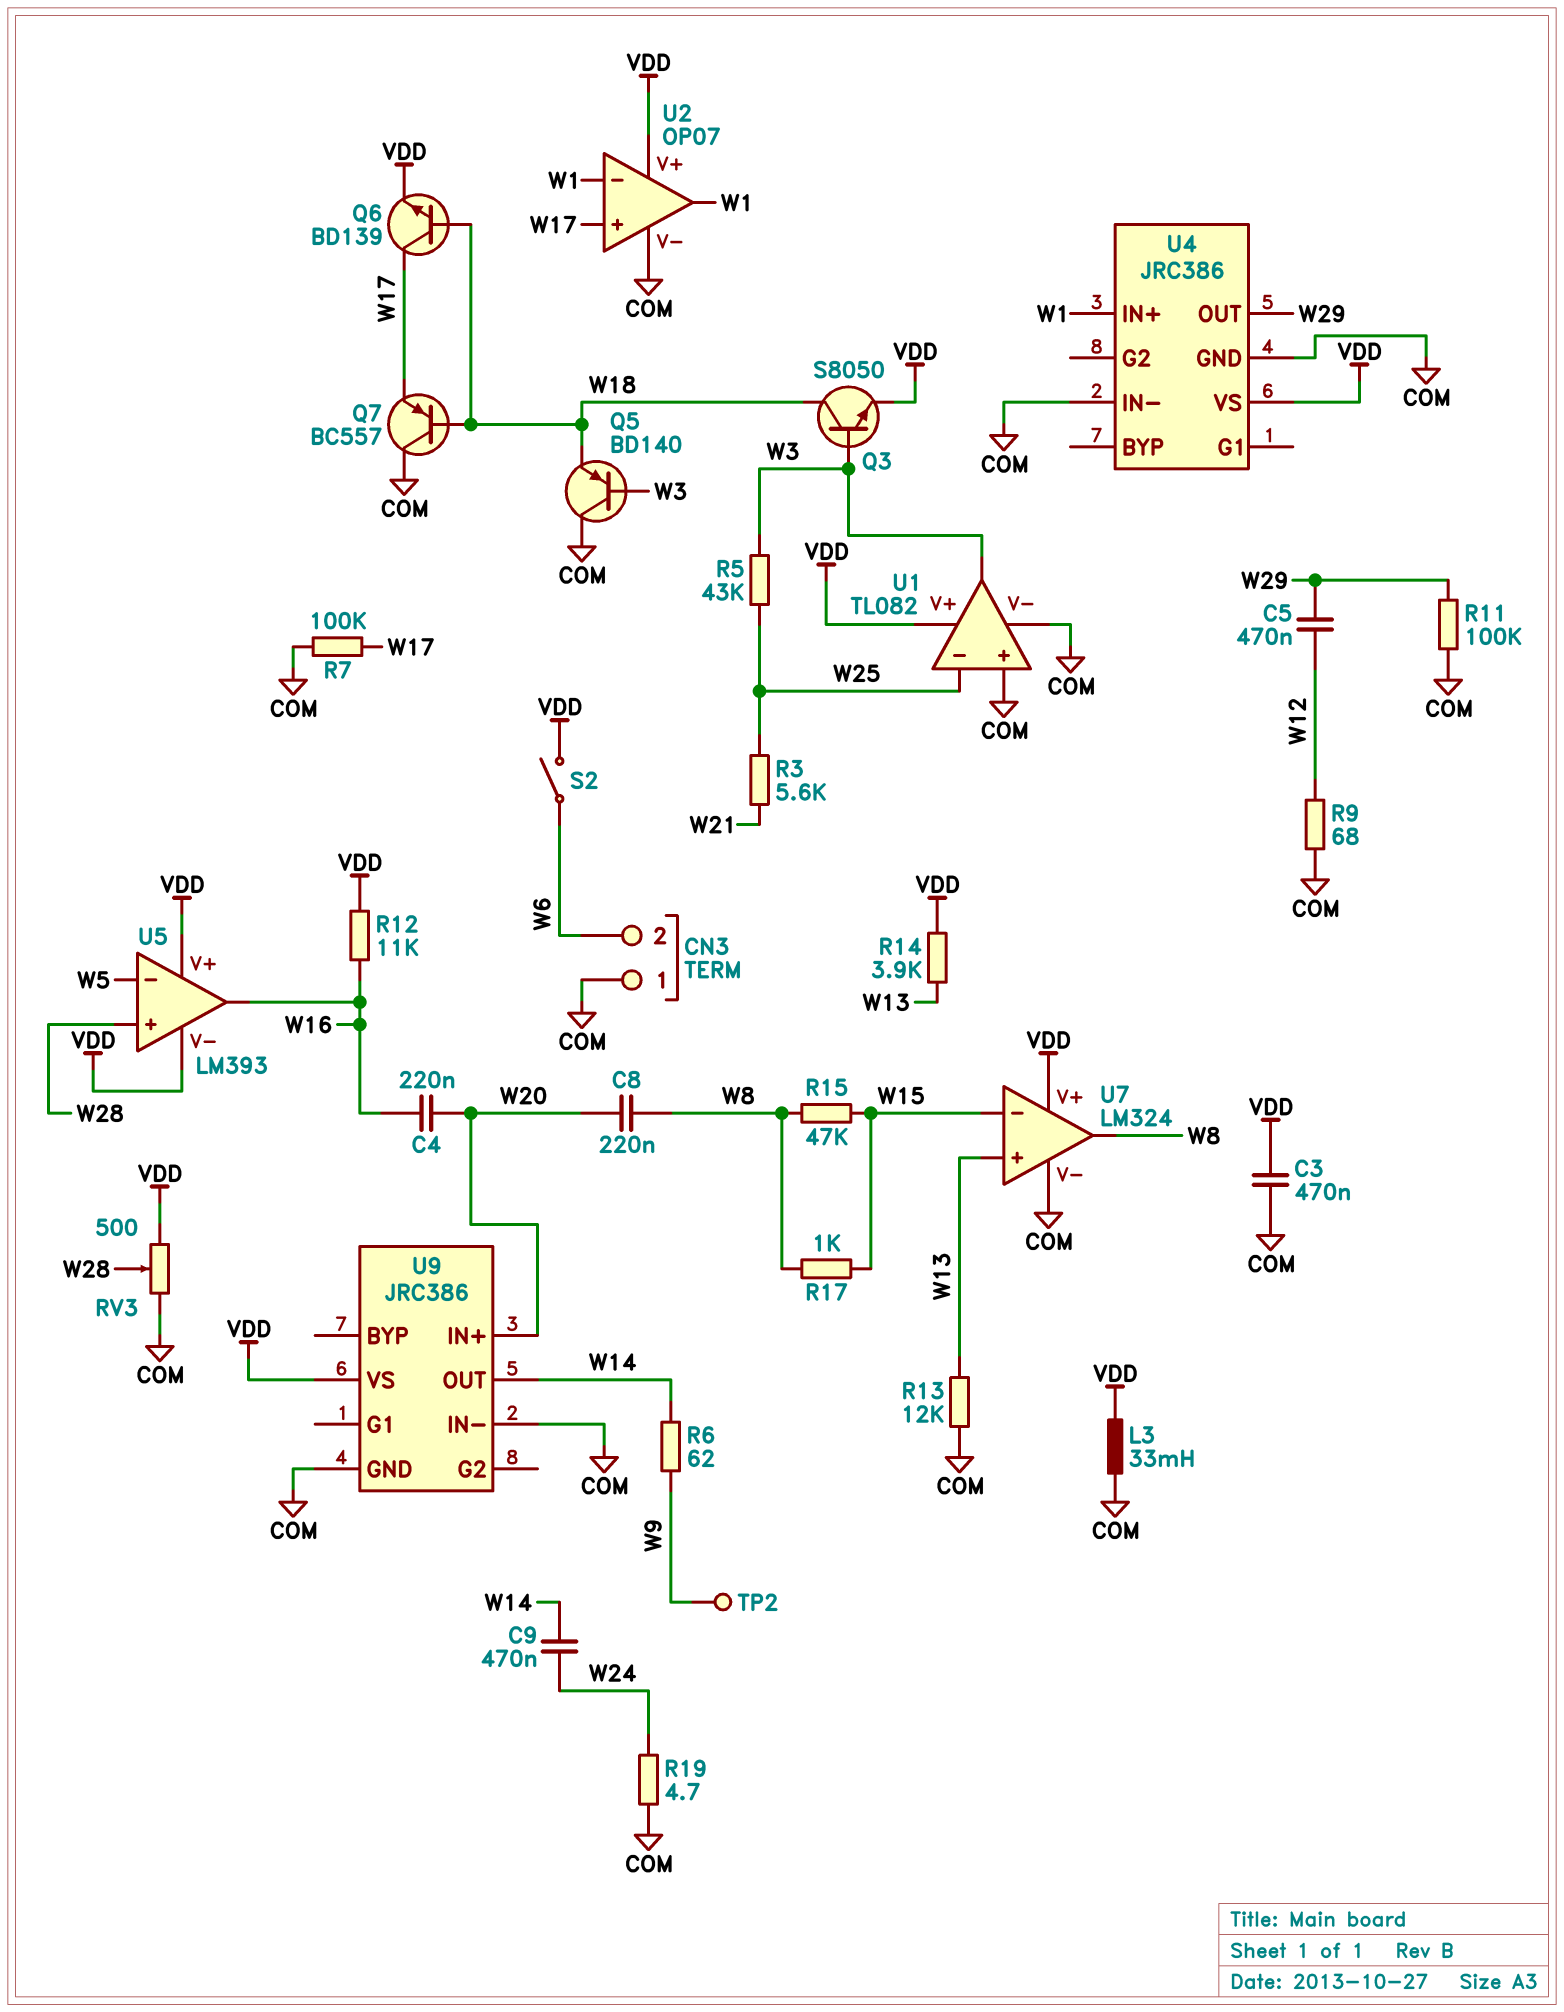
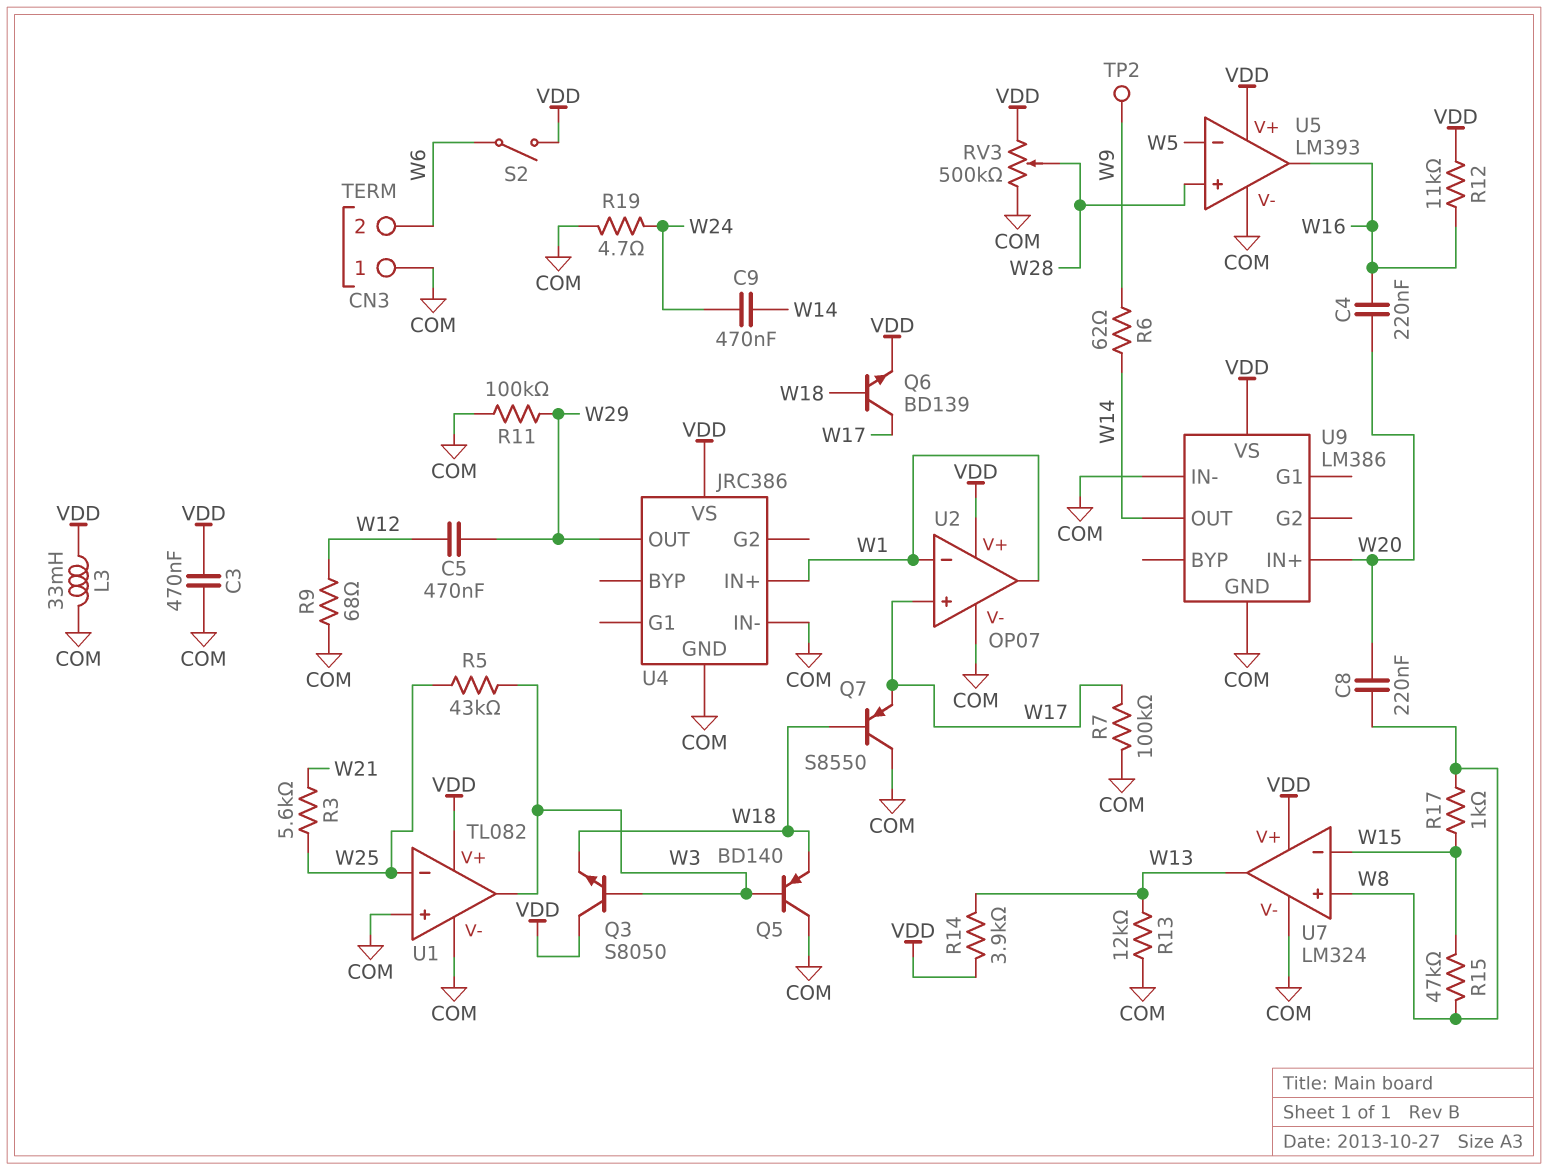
Q3: NPN S8050 (B W3, C W18, E VDD) -> NPN S8050 (B W3, C VDD, E W18)
Q7: PNP BC557 (B W18, C COM, E W17) -> PNP S8550 (B W18, C COM, E W17)
RV3: 500 (COM, VDD, wiper W28) -> 500k (COM, VDD, wiper W28)
U5 pin V-: VDD -> COM
U7 pin in+: W13 -> W8
U7 pin out: W8 -> W13
U9: JRC386 -> LM386

